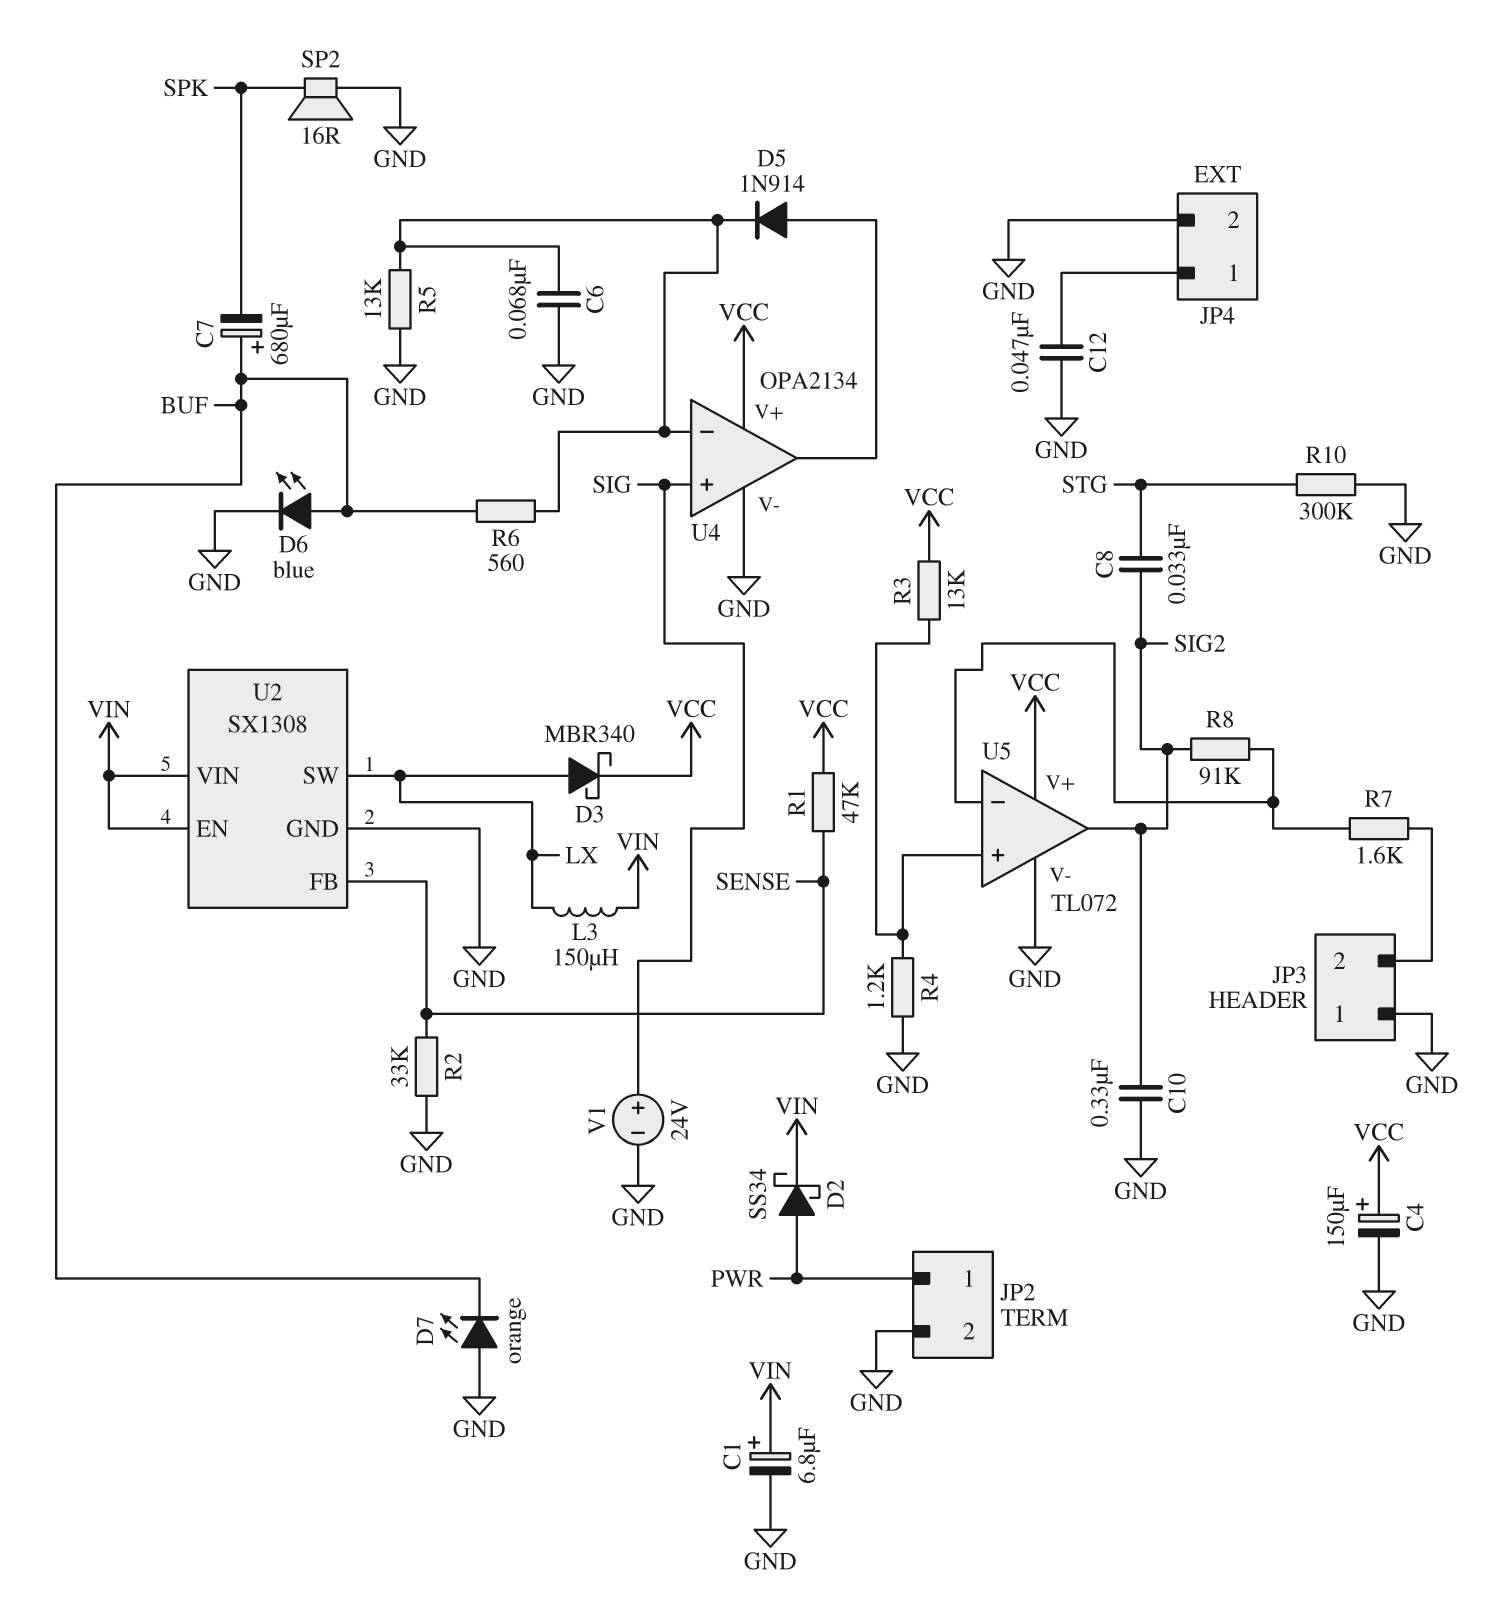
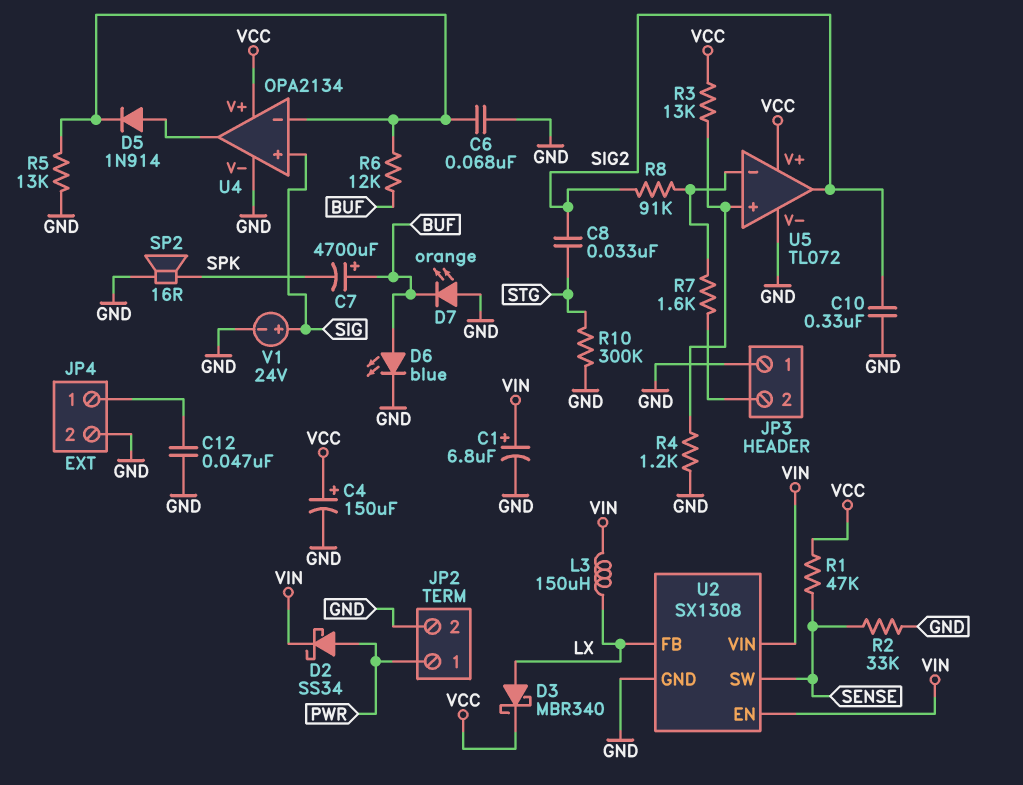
C7: 680uF (plus BUF, minus SPK) -> 4700uF (plus BUF, minus SPK)
R6: 560 (BUF, U4/in-) -> 12k (BUF, U4/in-)
U2 pin FB: SENSE -> LX
U2 pin SW: LX -> SENSE

